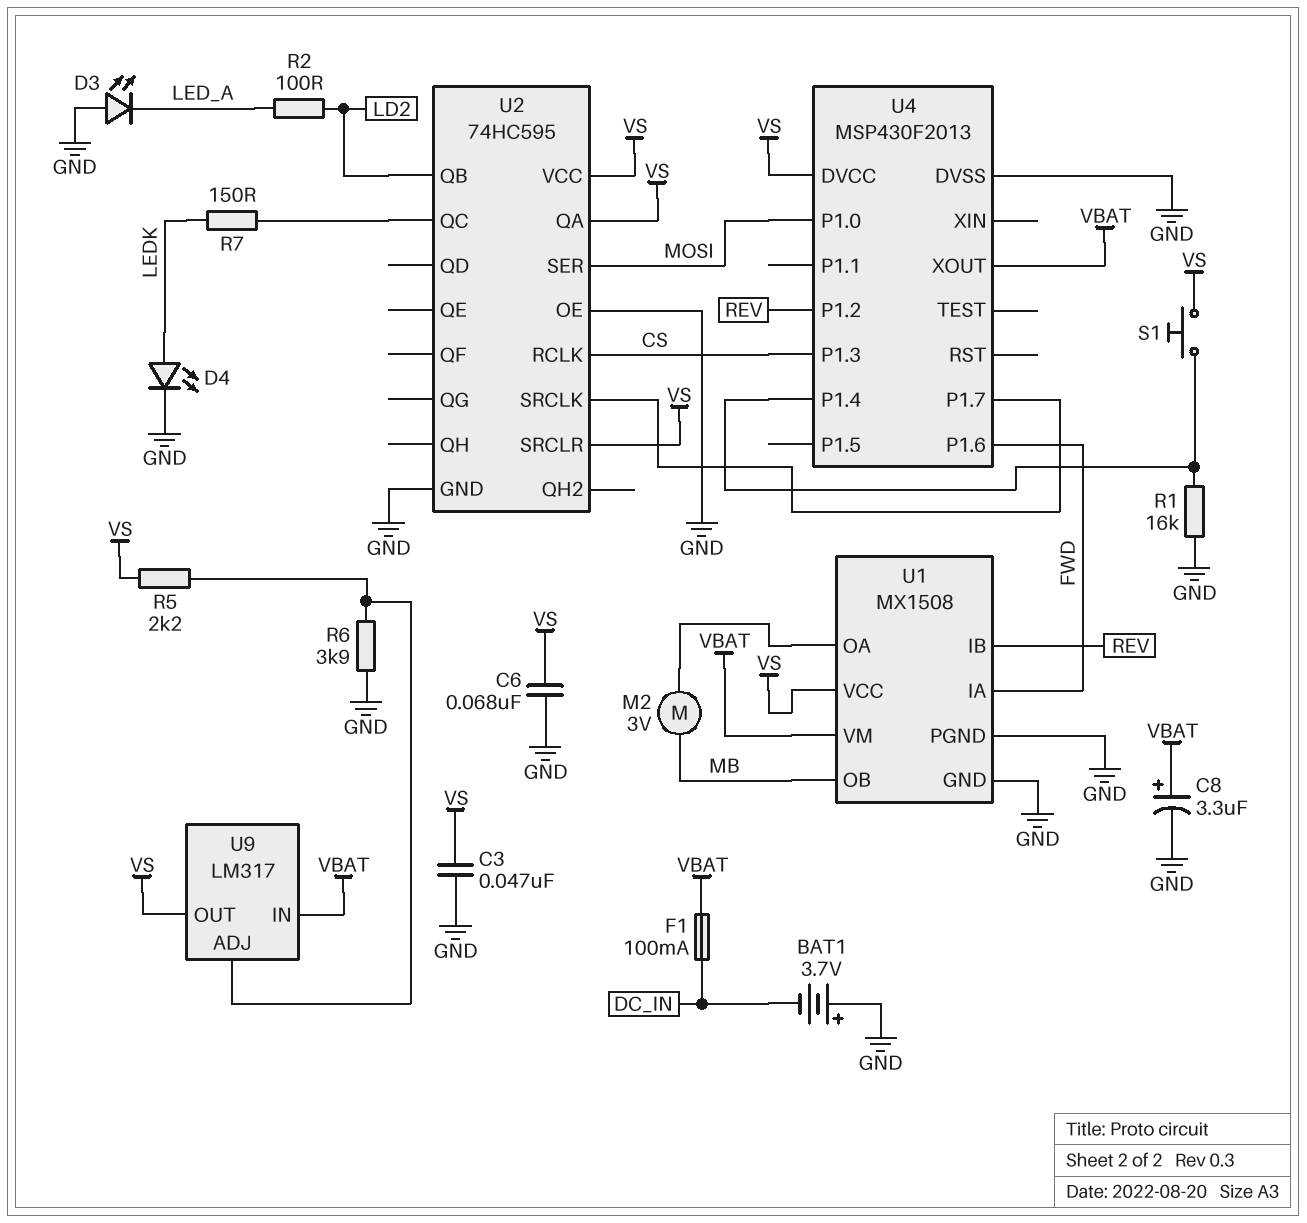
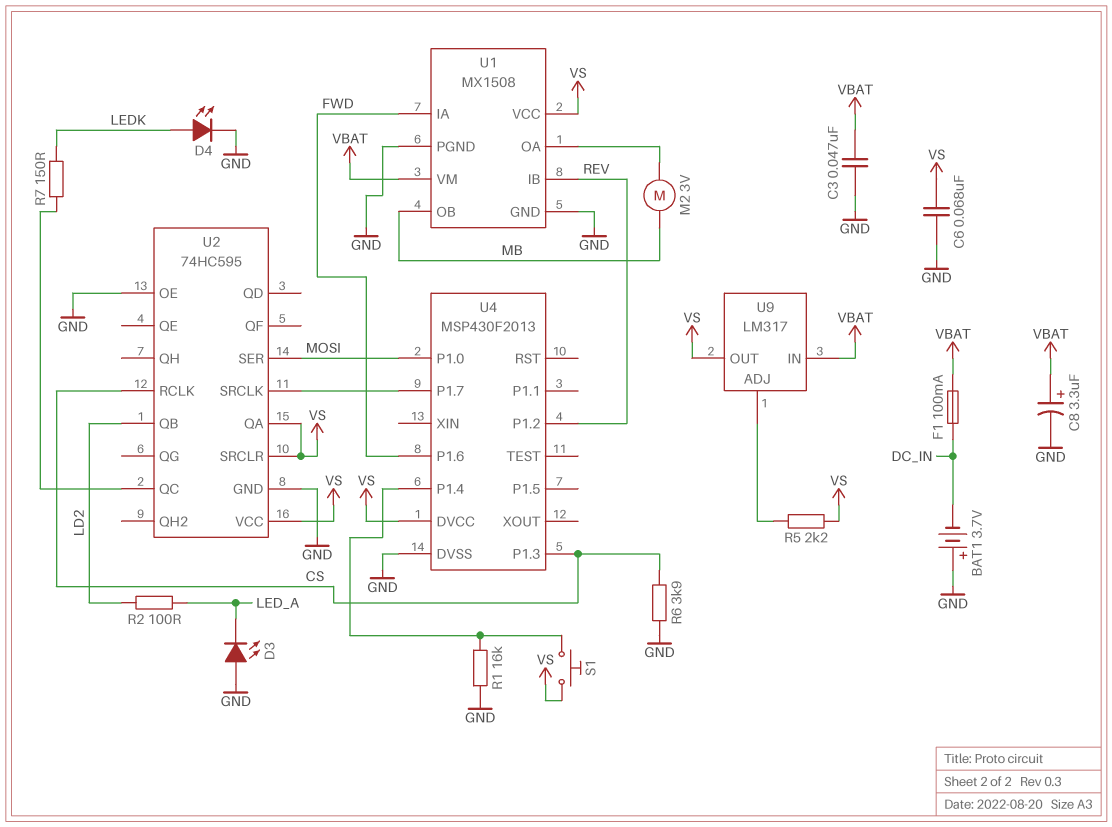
C3: 47nF (GND, VS) -> 47nF (GND, VBAT)
R6: 3.9k (GND, U9/ADJ) -> 3.9k (CS, GND)
U4 pin XOUT: VBAT -> none

